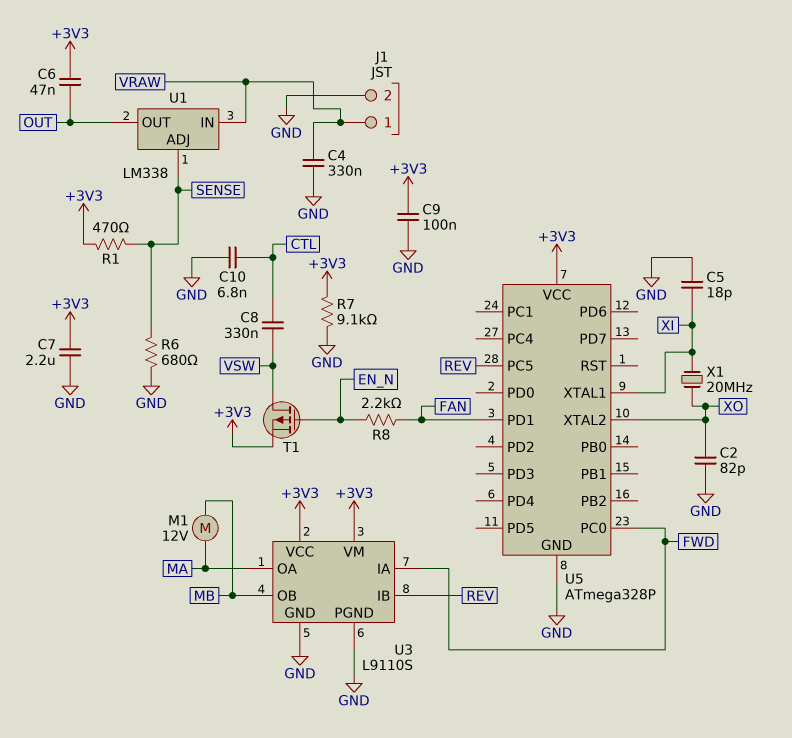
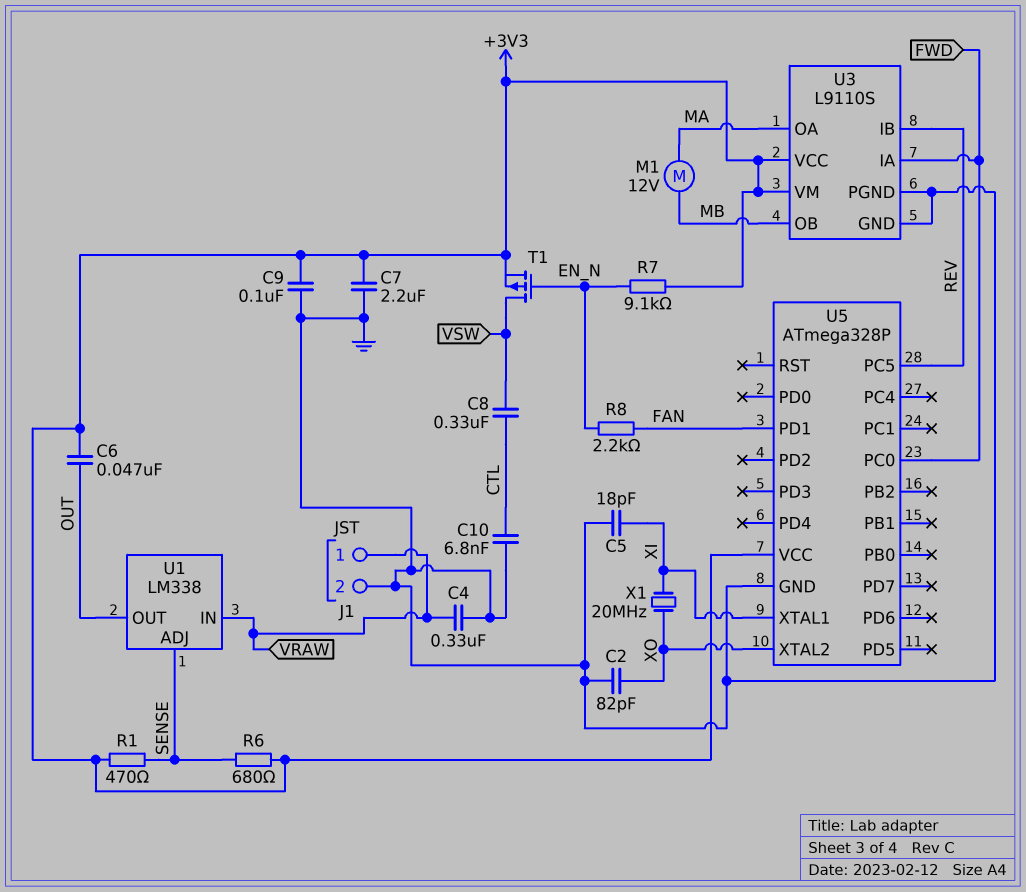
R6: 680 (GND, SENSE) -> 680 (+3V3, SENSE)
R7: 9.1k (+3V3, GND) -> 9.1k (+3V3, EN_N)

